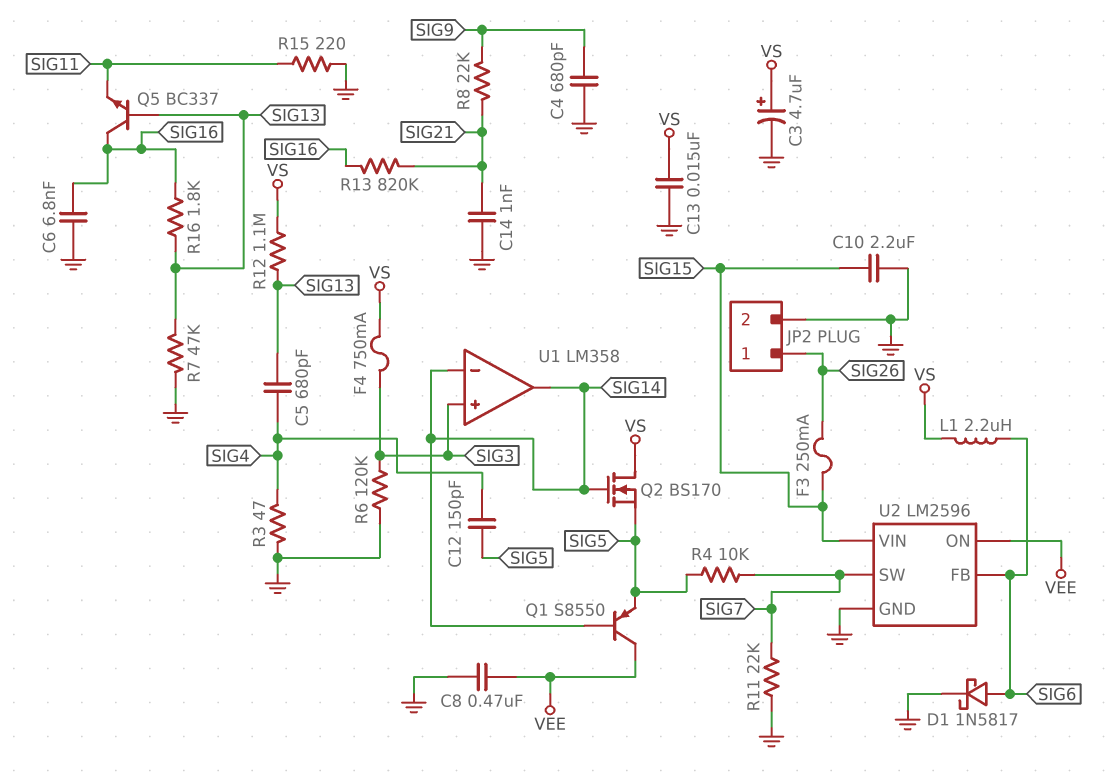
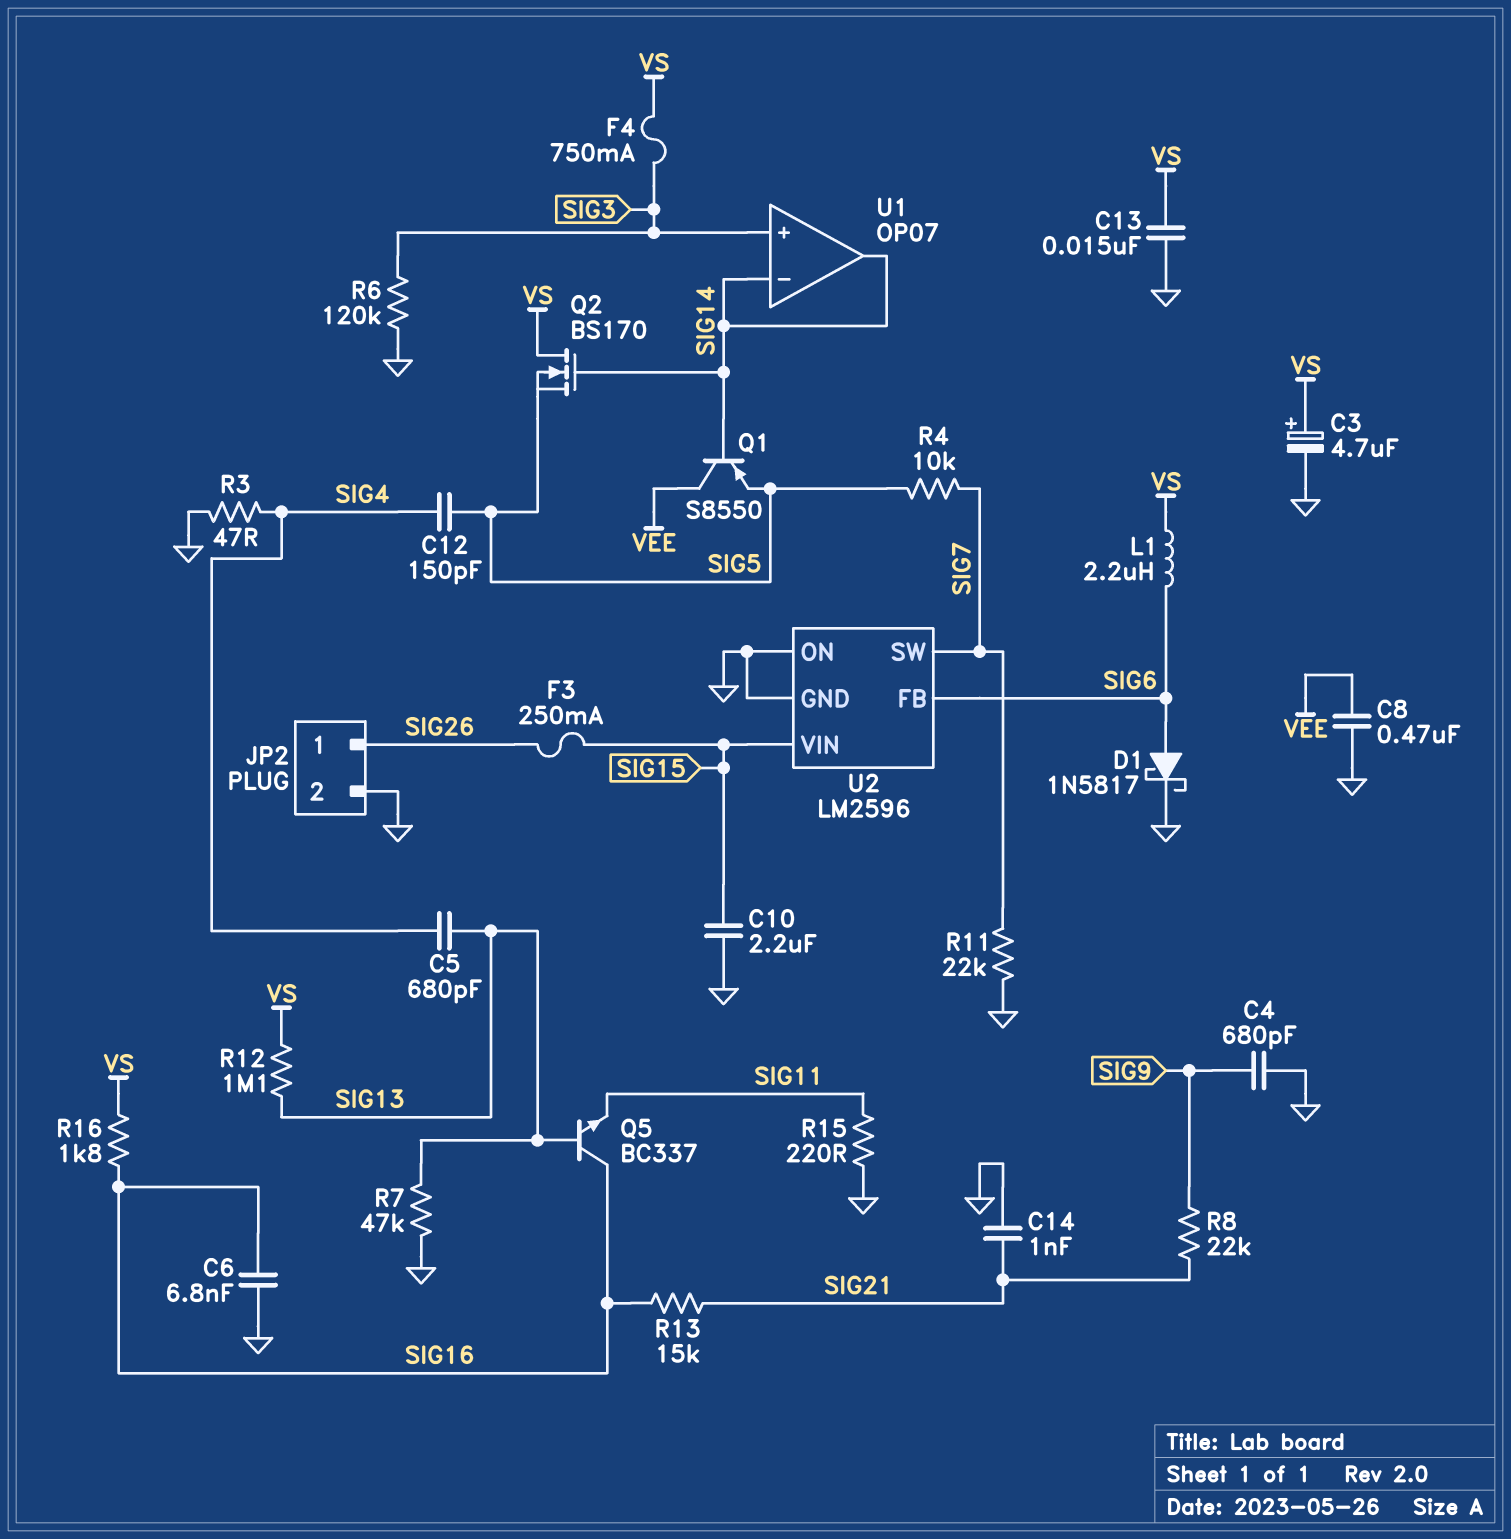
R13: 820k (SIG16, SIG21) -> 15k (SIG16, SIG21)
R16: 1.8k (SIG13, SIG16) -> 1.8k (SIG16, VS)
U1: LM358 -> OP07
U2 pin ON: VEE -> GND

